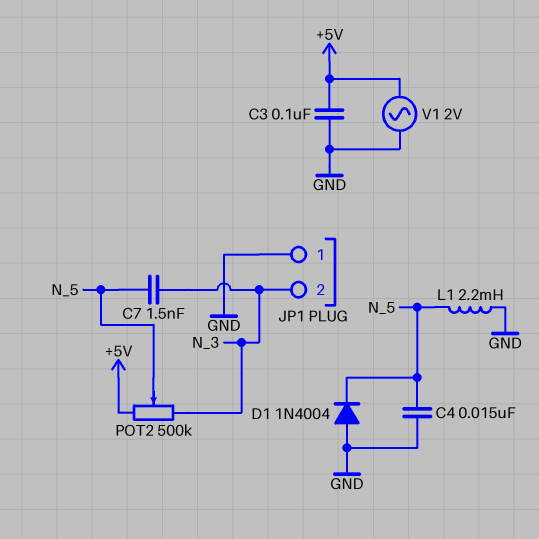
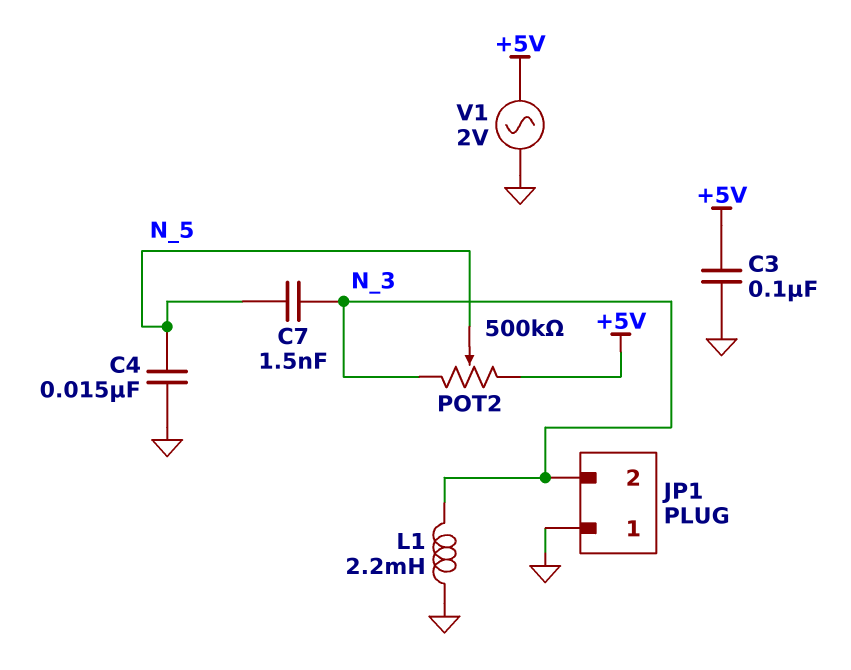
D1: diode 1N4004 (A GND, K N_5) -> none
L1: 2.2mH (GND, N_5) -> 2.2mH (GND, N_3)

